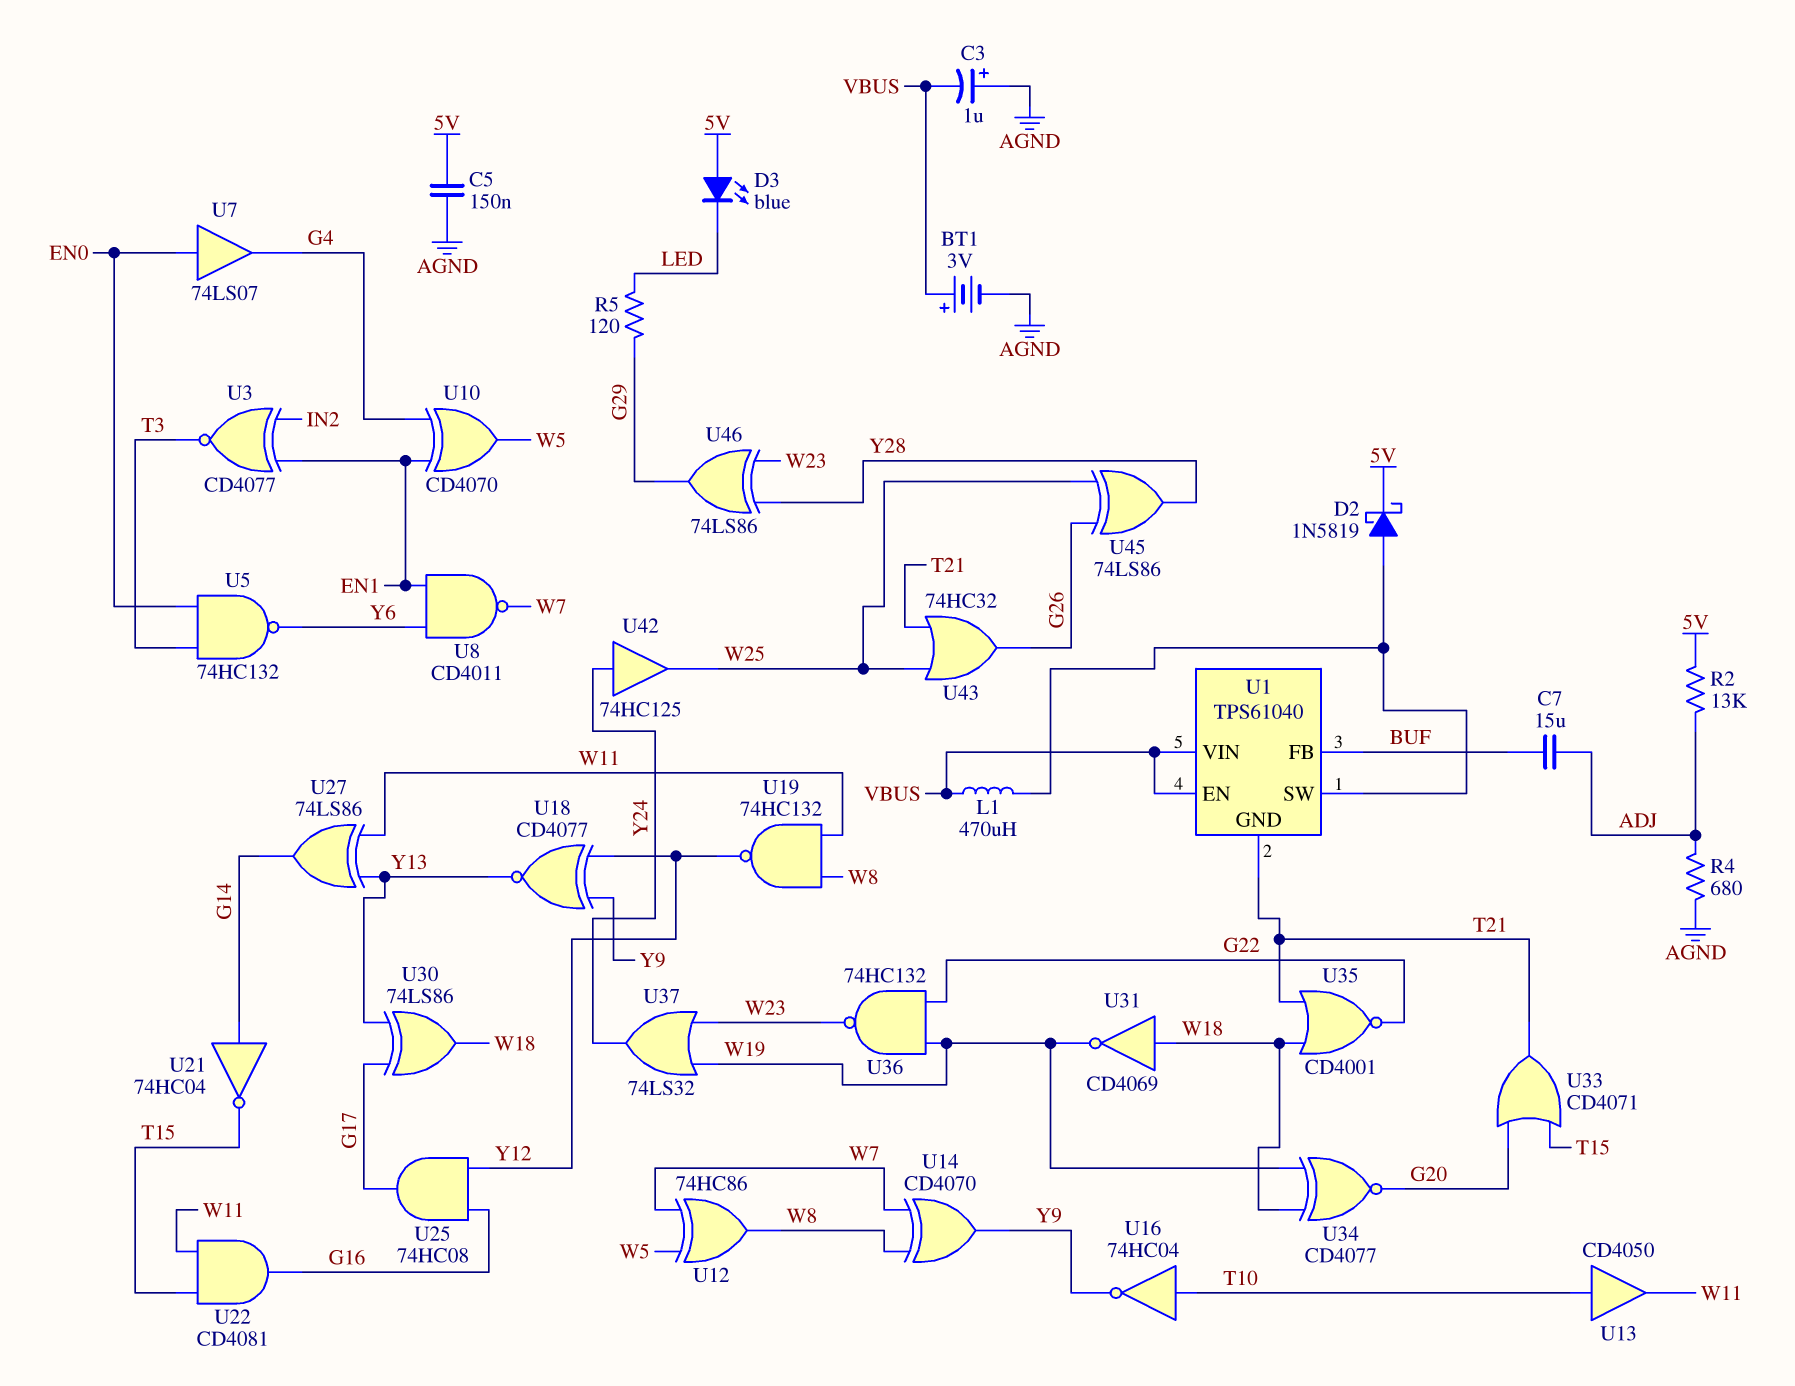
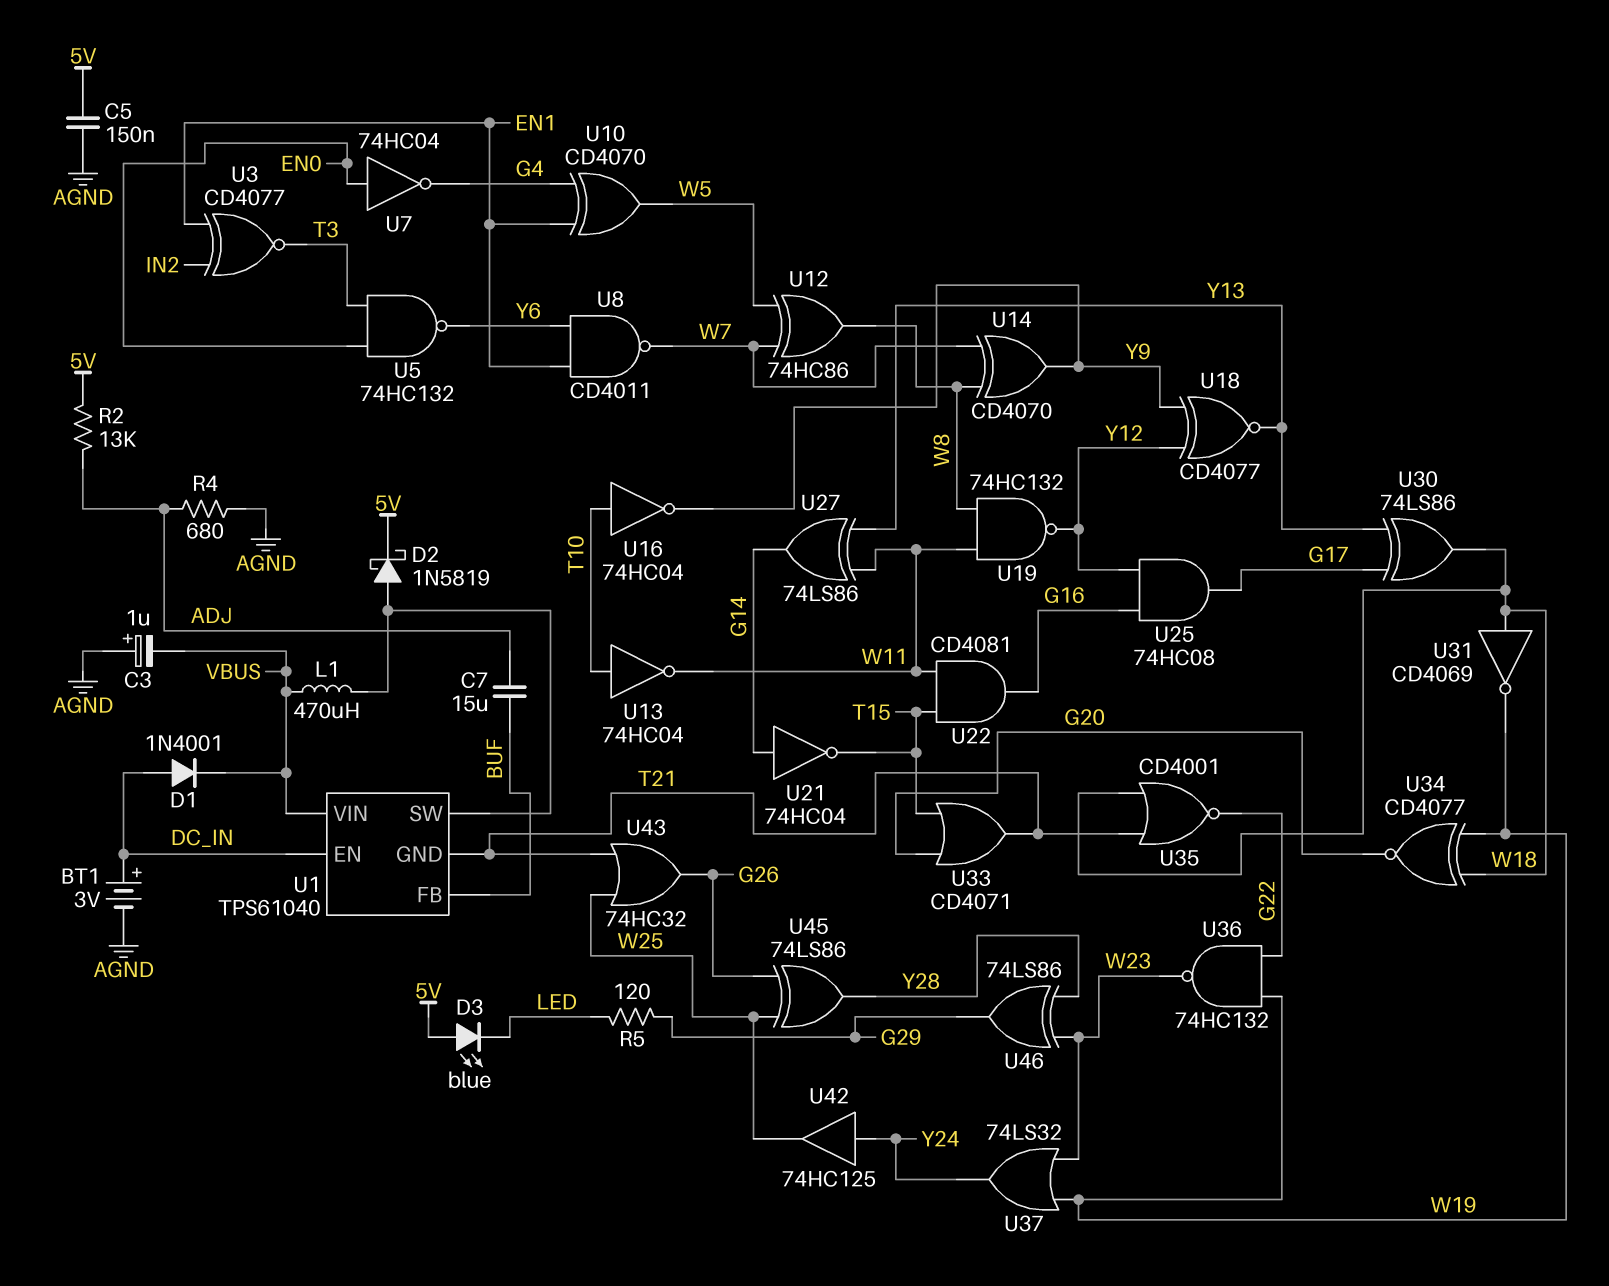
BT1: 3V (plus VBUS, minus AGND) -> 3V (plus DC_IN, minus AGND)
D1: none -> diode 1N4001 (A DC_IN, K VBUS)
U1 pin EN: VBUS -> DC_IN
U7: buffer 74LS07 (in EN0, out G4) -> NOT 74HC04 (in EN0, out G4)
U13: buffer CD4050 (in T10, out W11) -> NOT 74HC04 (in T10, out W11)

